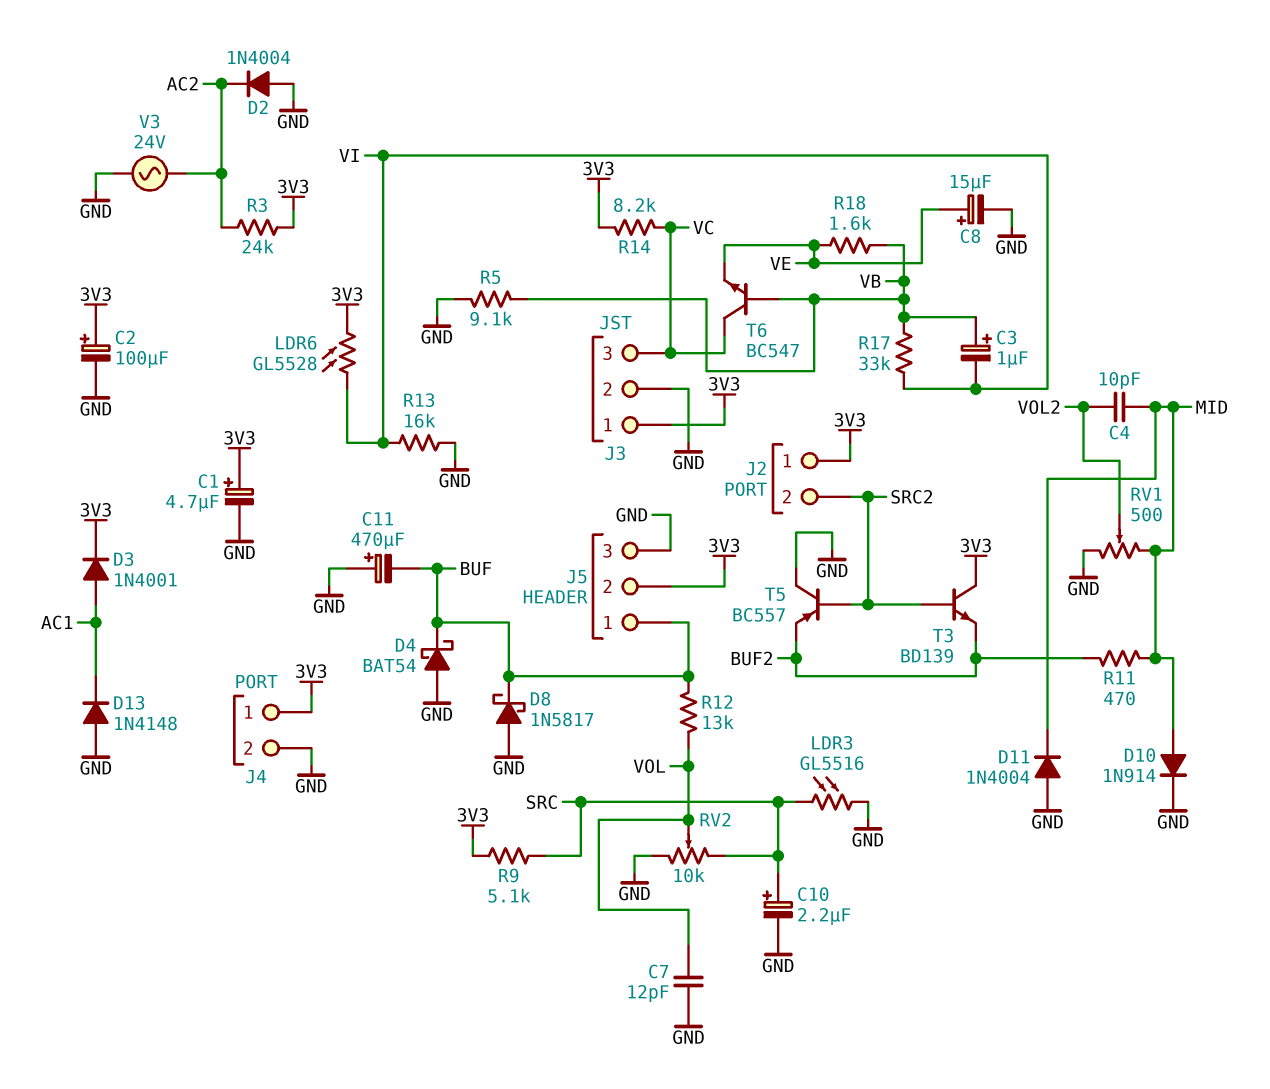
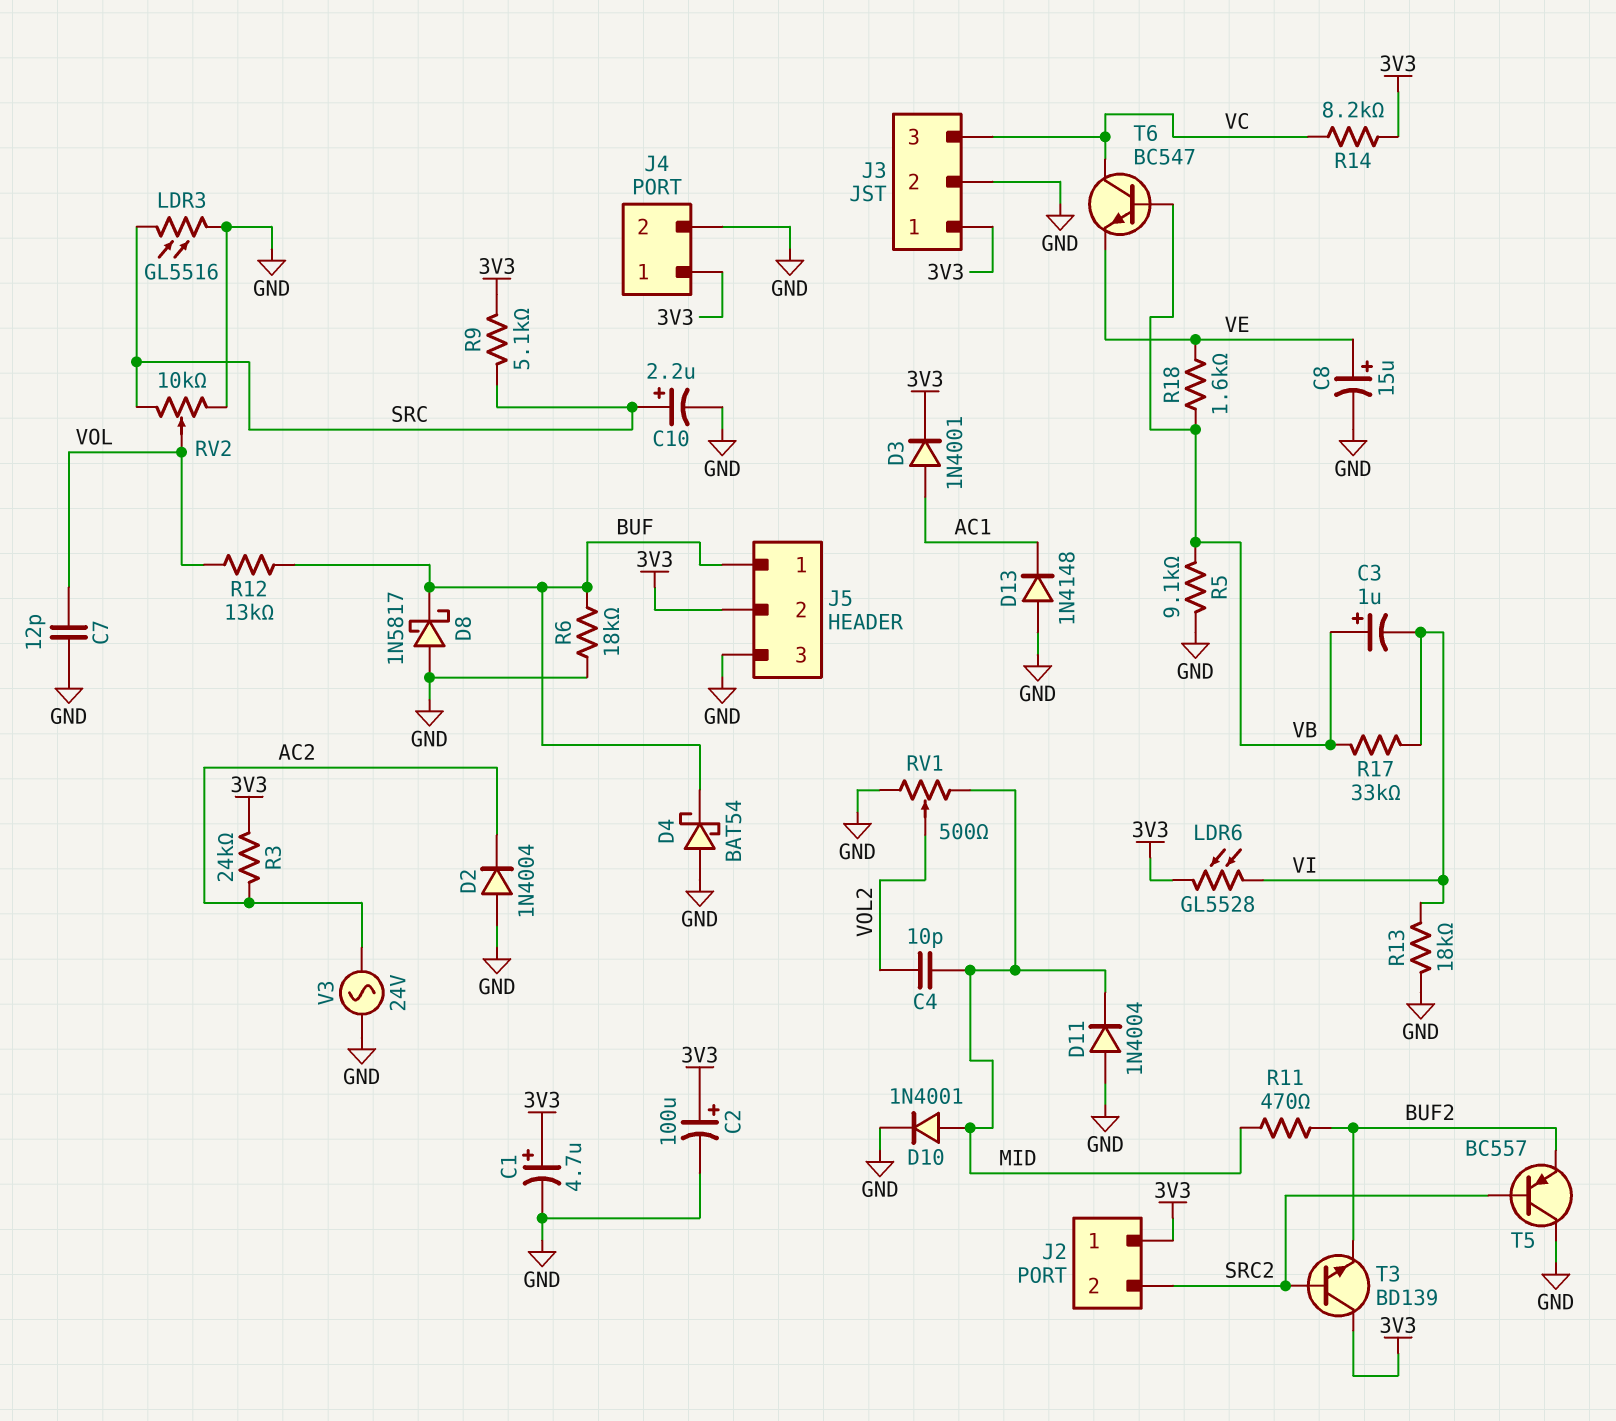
C11: 470uF (plus GND, minus BUF) -> none
D10: diode 1N914 (A MID, K GND) -> diode 1N4001 (A MID, K GND)
R6: none -> 18k (BUF, GND)
R13: 16k (GND, VI) -> 18k (GND, VI)

